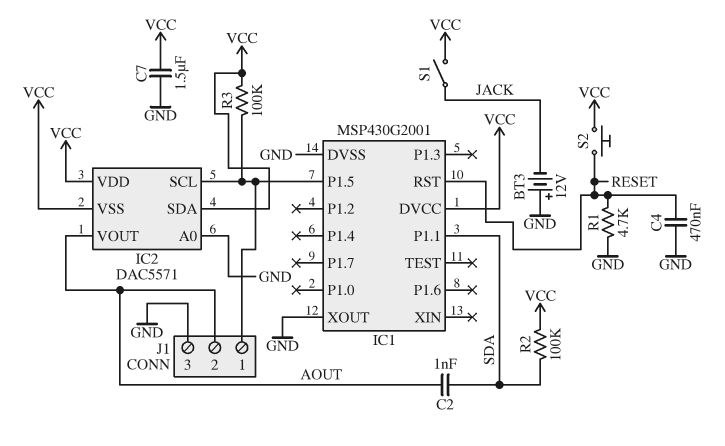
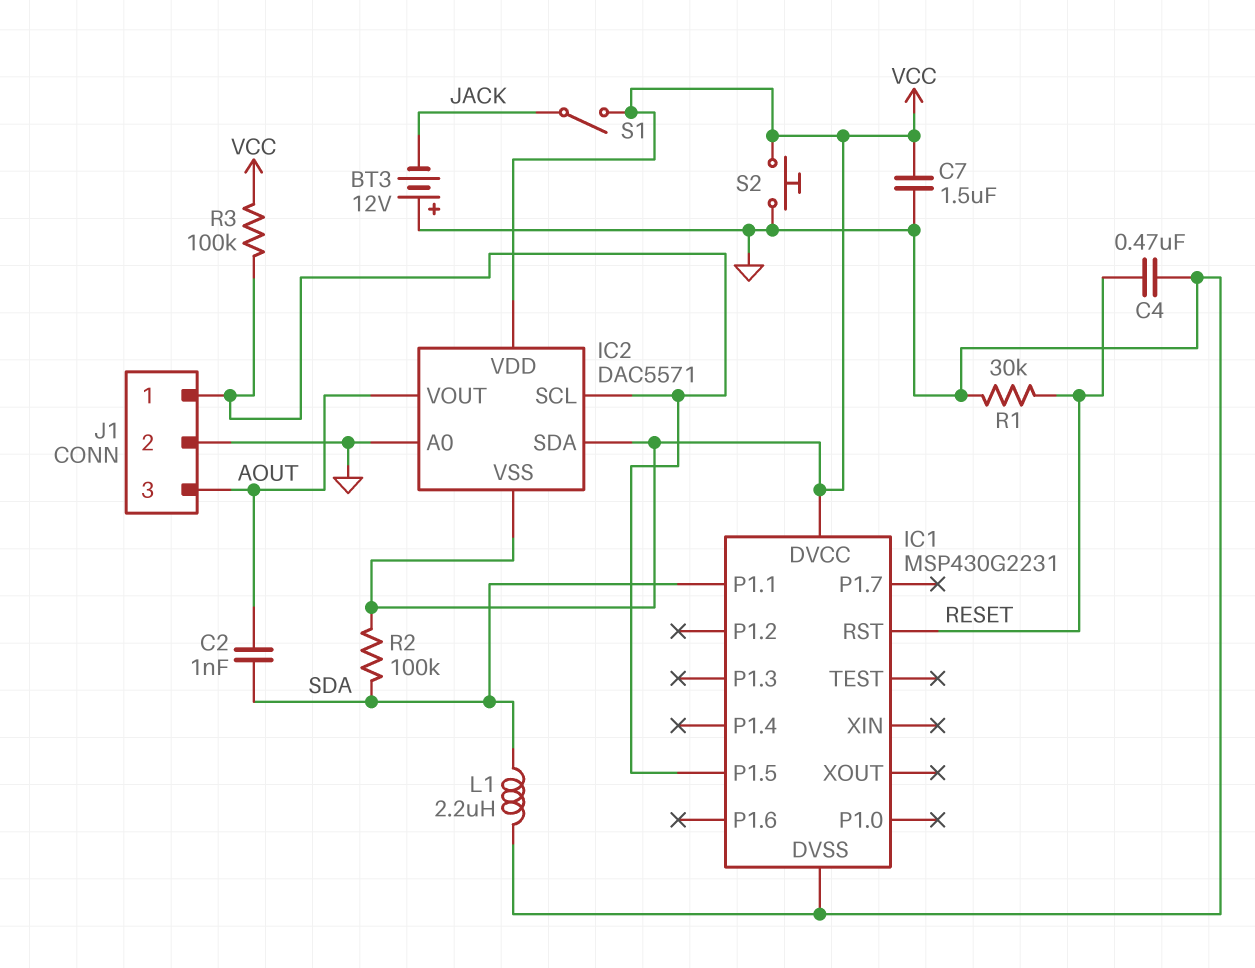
IC1: MSP430G2001 -> MSP430G2231
IC1 pin XOUT: GND -> none
J1 pin 2: AOUT -> GND
J1 pin 3: GND -> AOUT
L1: none -> 2.2uH (GND, SDA)
R1: 4.7k (GND, RESET) -> 30k (GND, RESET)
S2: button (RESET, VCC) -> button (GND, VCC)

